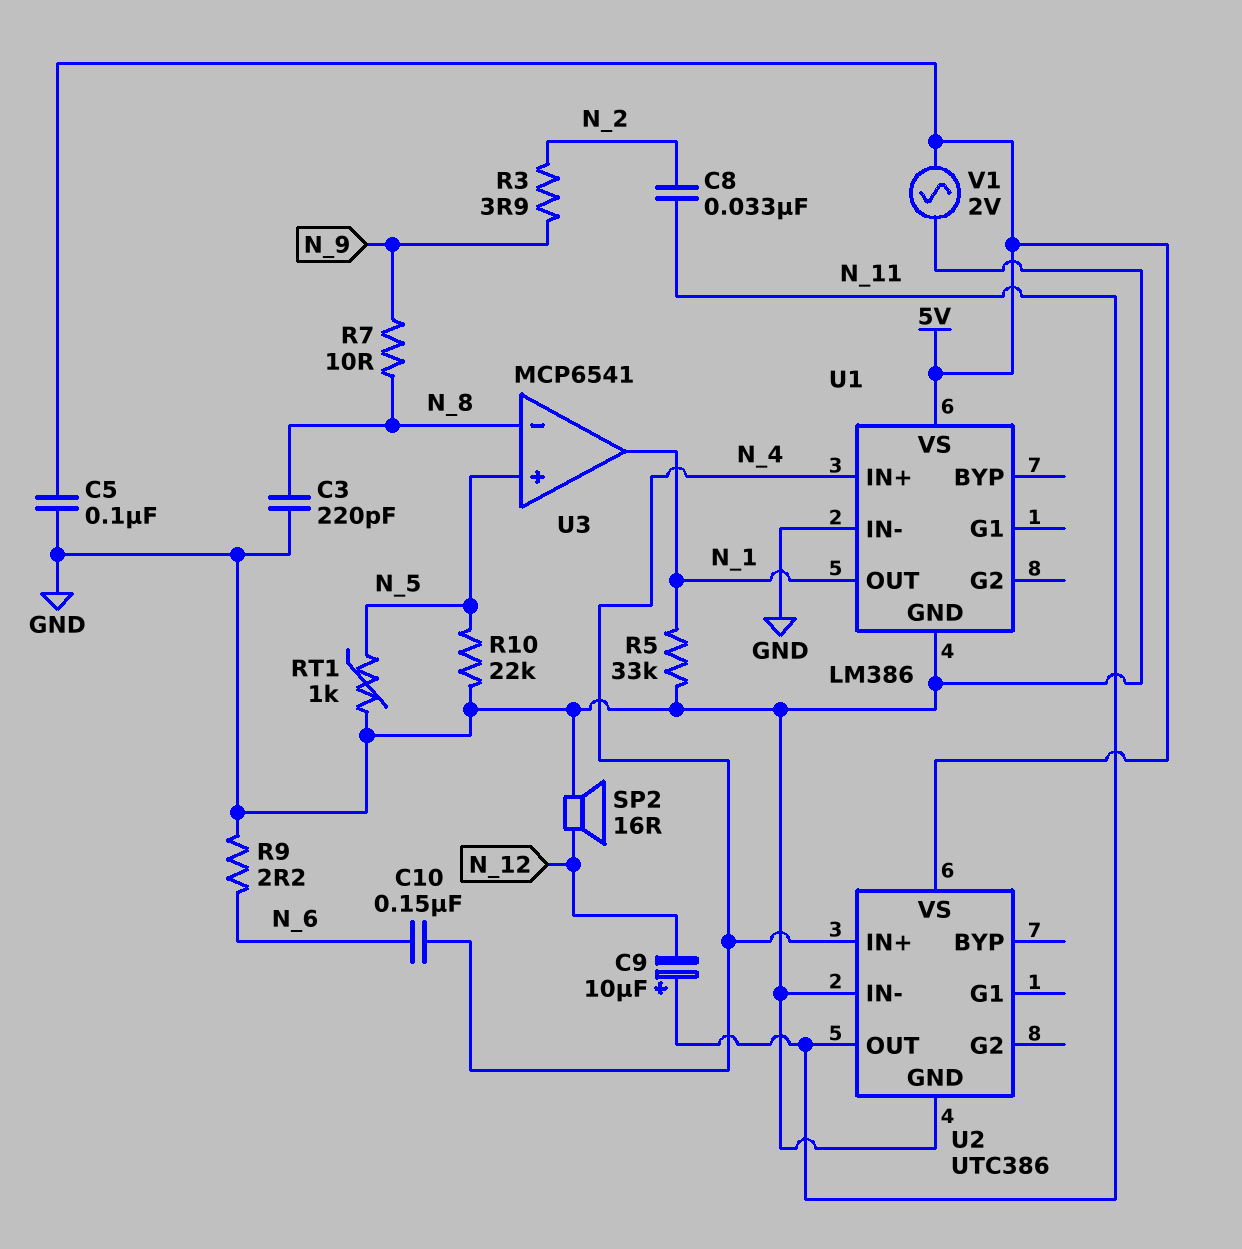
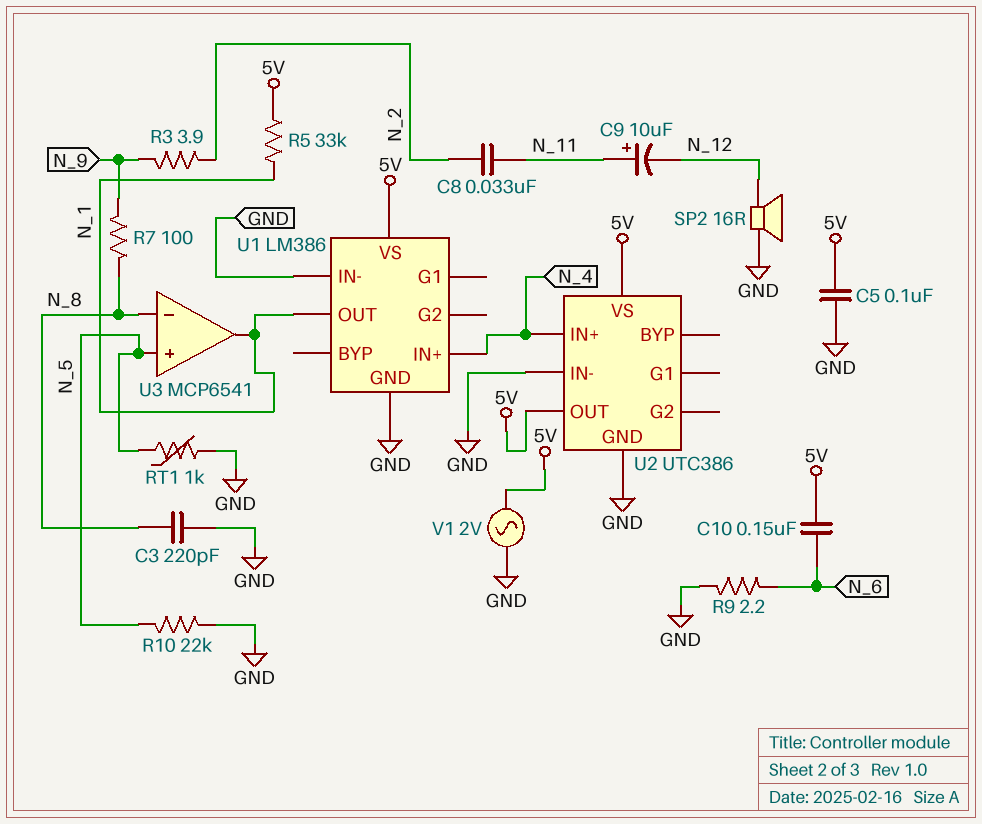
C10: 150nF (N_4, N_6) -> 150nF (5V, N_6)
R5: 33k (GND, N_1) -> 33k (5V, N_1)
R7: 10 (N_8, N_9) -> 100 (N_8, N_9)
U2 pin OUT: N_11 -> 5V

